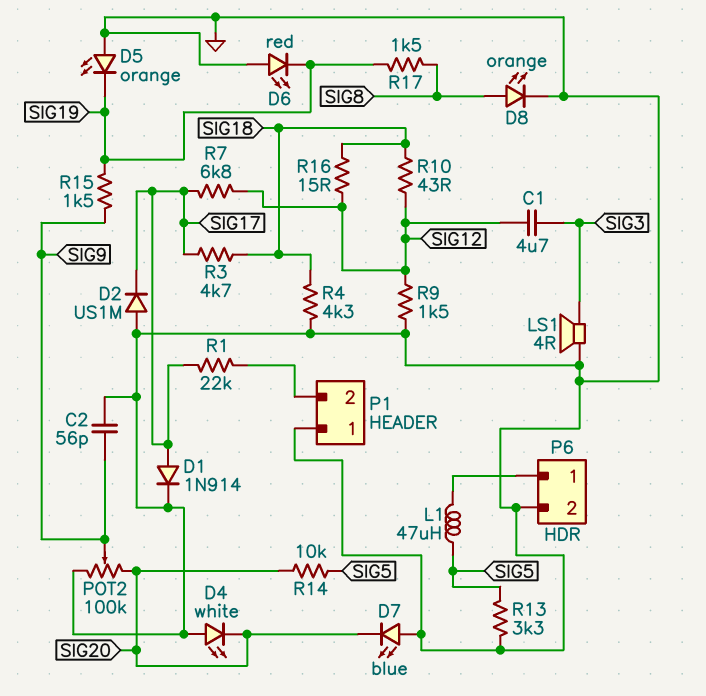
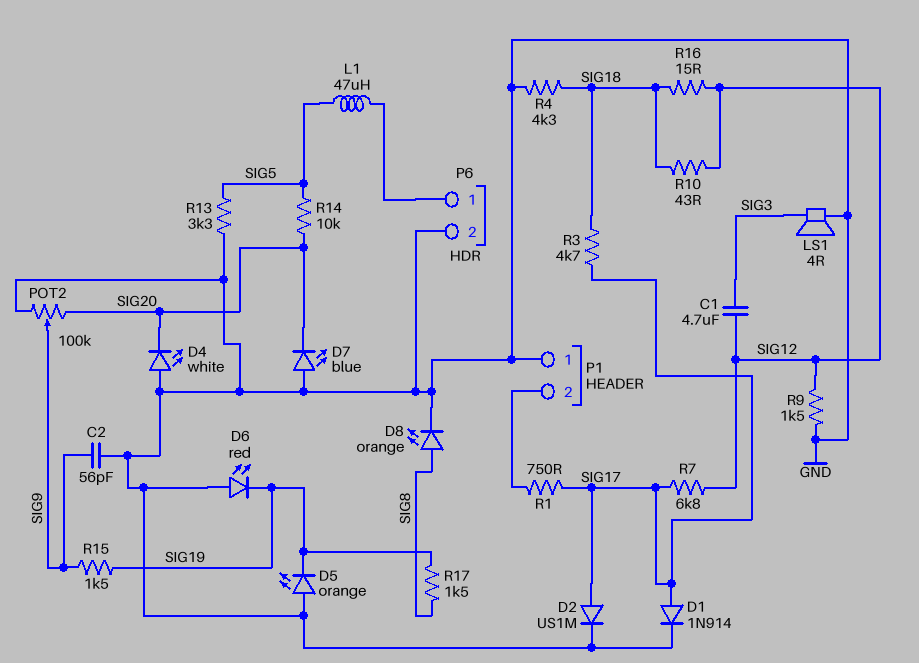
D2: diode US1M (A GND, K SIG17) -> diode US1M (A SIG17, K GND)
R1: 22k (P1/2, SIG17) -> 750 (P1/2, SIG17)

